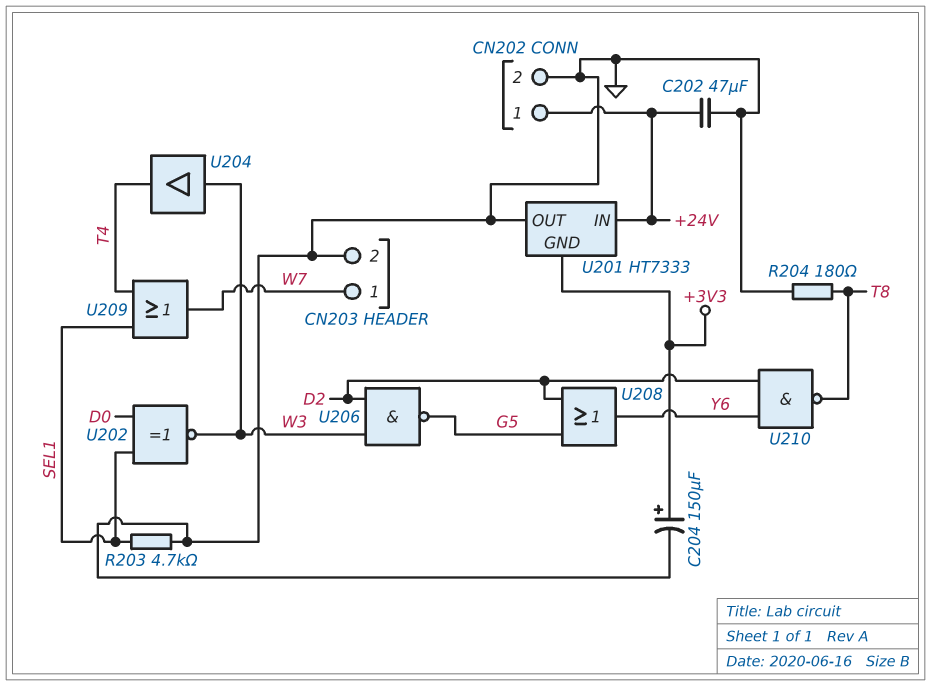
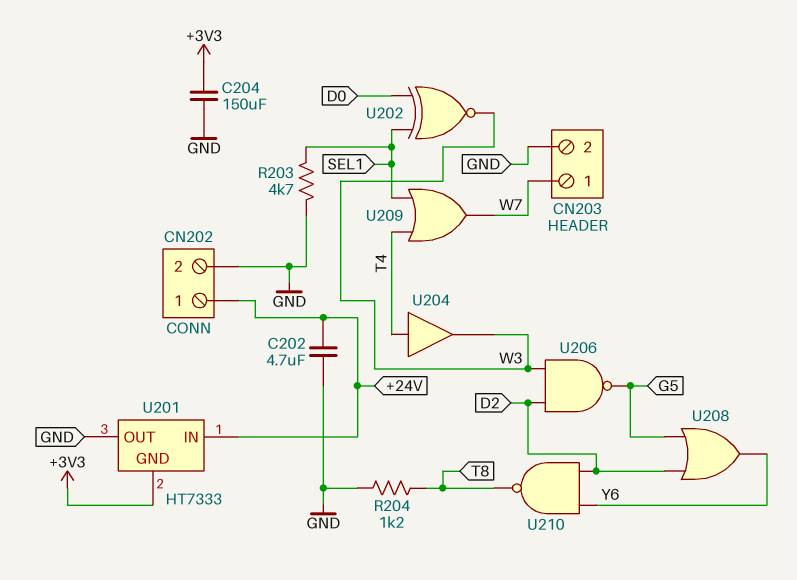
C202: 47uF (+24V, GND) -> 4.7uF (+24V, GND)
C204: 150uF (plus +3V3, minus GND) -> 150uF (+3V3, GND)
R204: 180 (GND, T8) -> 1.2k (GND, T8)
U204: buffer (in W3, out T4) -> buffer (in T4, out W3)

